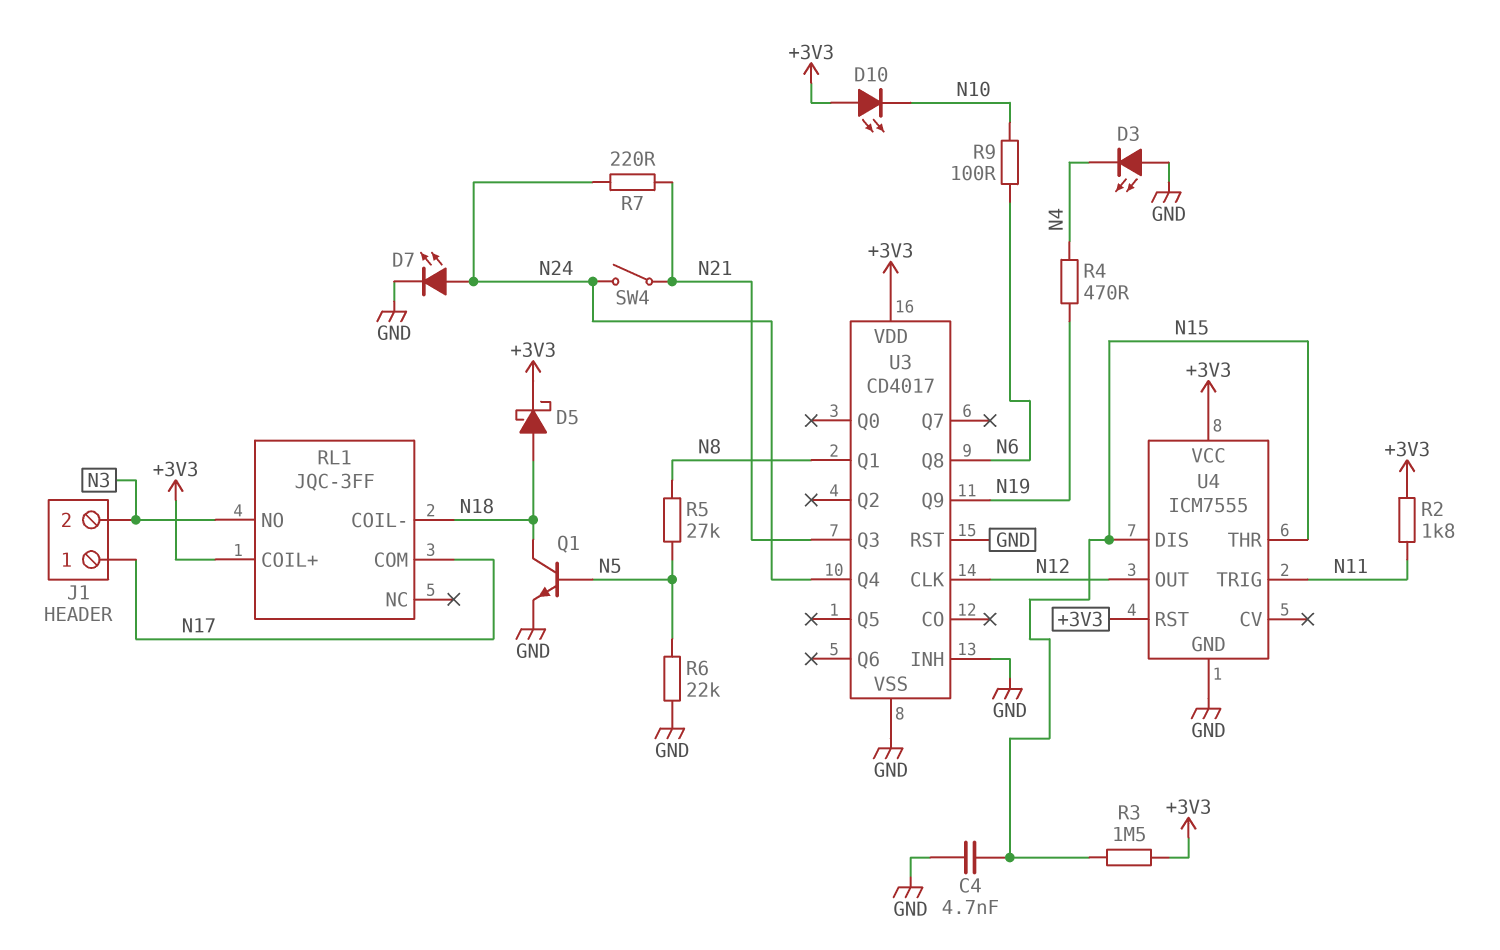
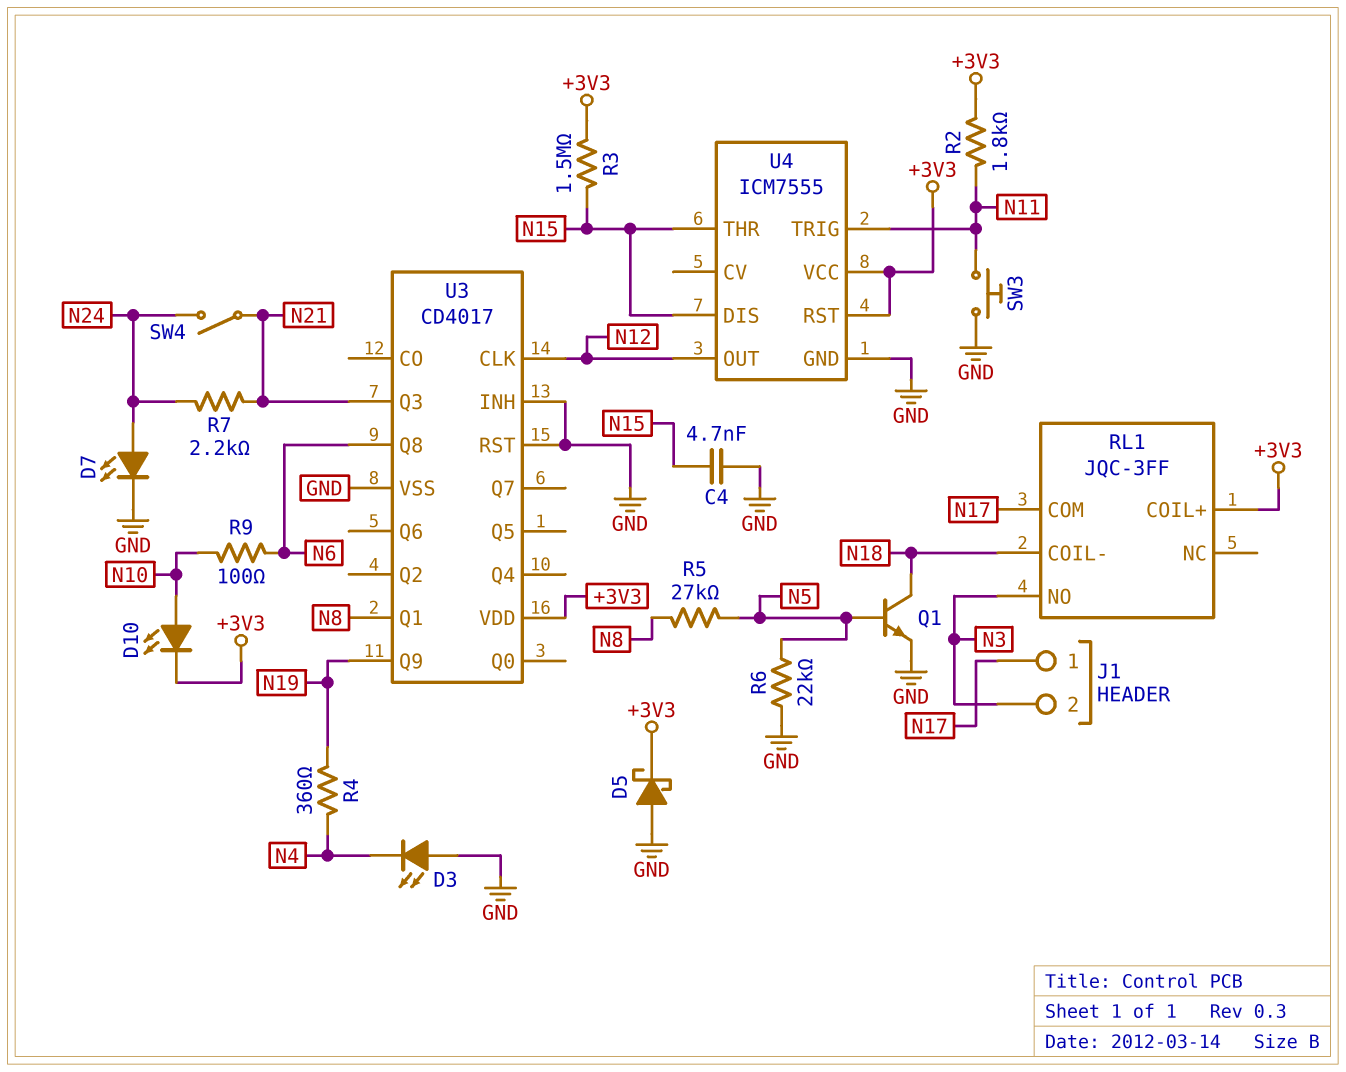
D5: schottky (A N18, K +3V3) -> schottky (A GND, K +3V3)
D10: LED (A +3V3, K N10) -> LED (A N10, K +3V3)
R4: 470 (N4, N19) -> 360 (N4, N19)
R7: 220 (N21, N24) -> 2.2k (N21, N24)
SW3: none -> button (GND, N11)
U3 pin Q4: N24 -> none

